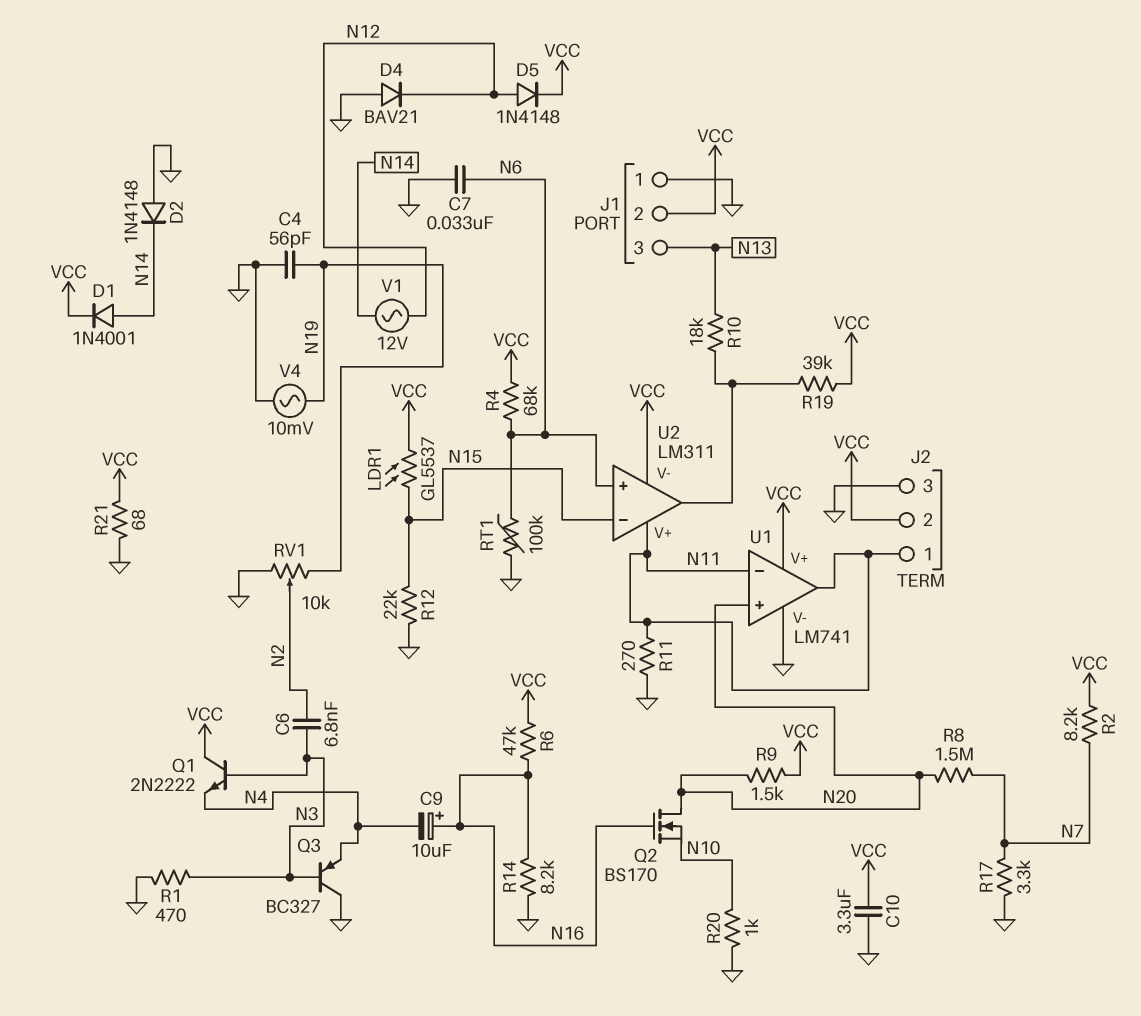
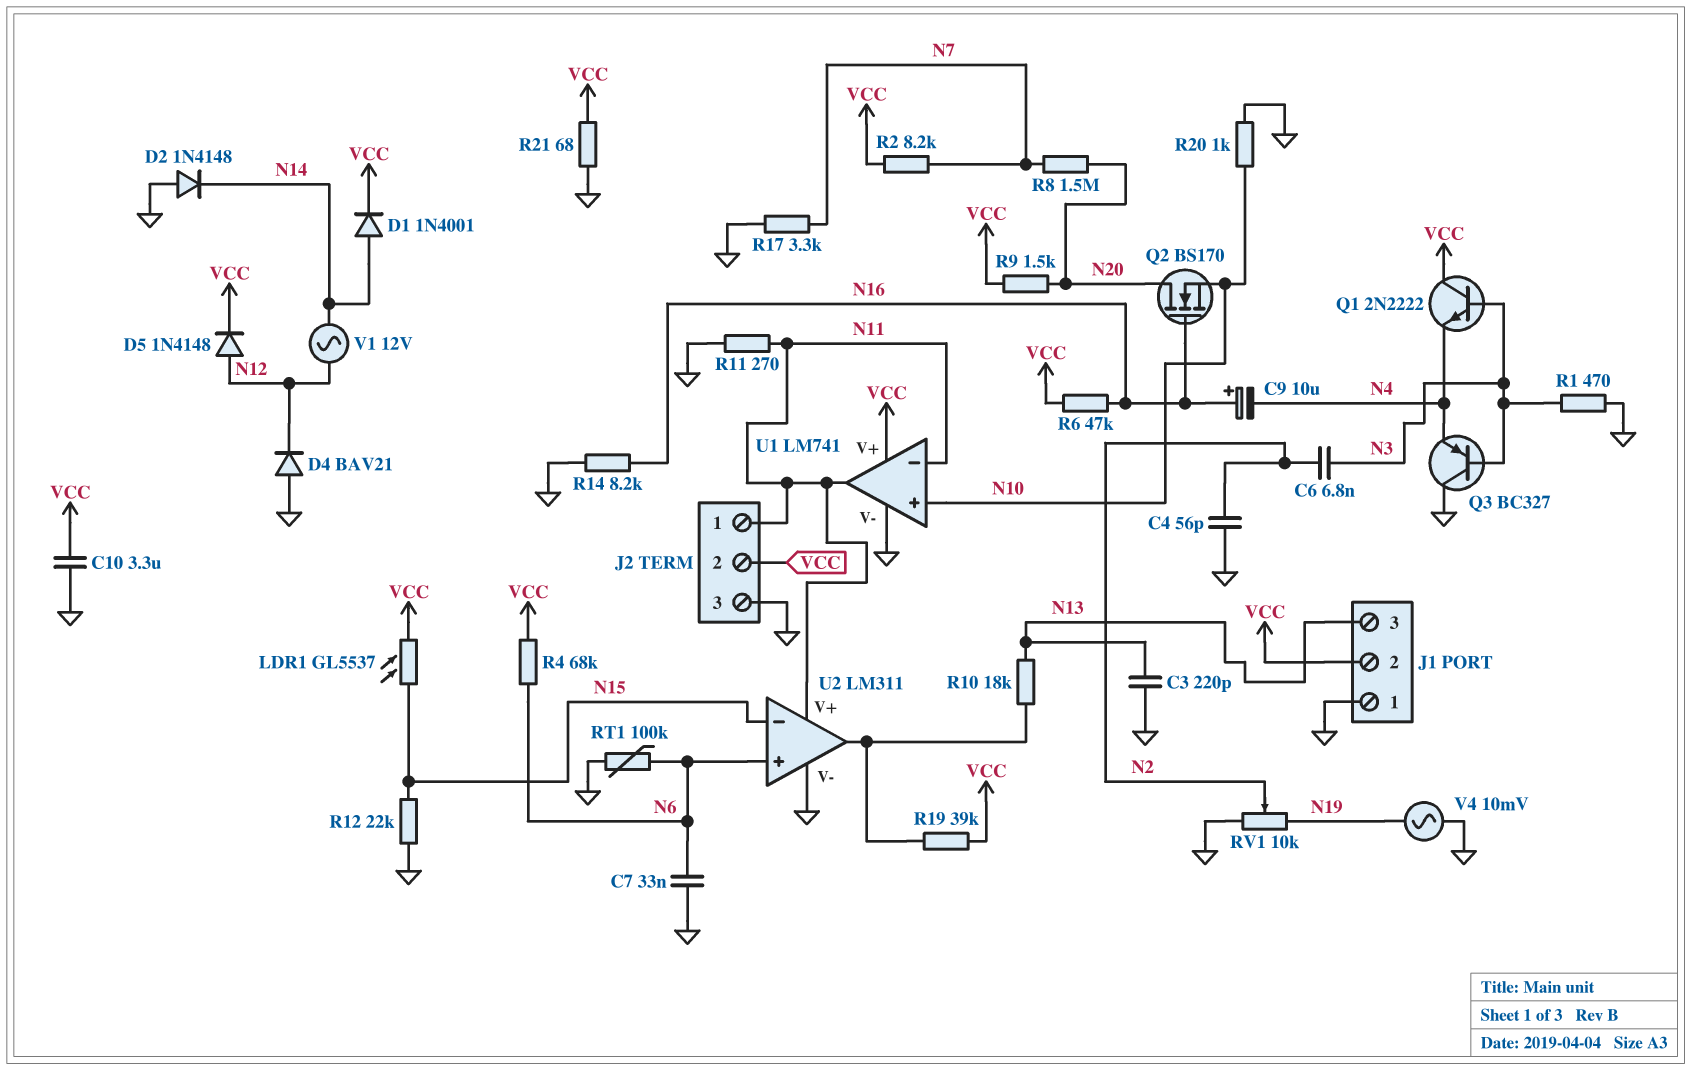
C3: none -> 220pF (GND, N13)
C4: 56pF (GND, N19) -> 56pF (GND, N2)
U1 pin in+: N20 -> N10
U2 pin V-: VCC -> GND

